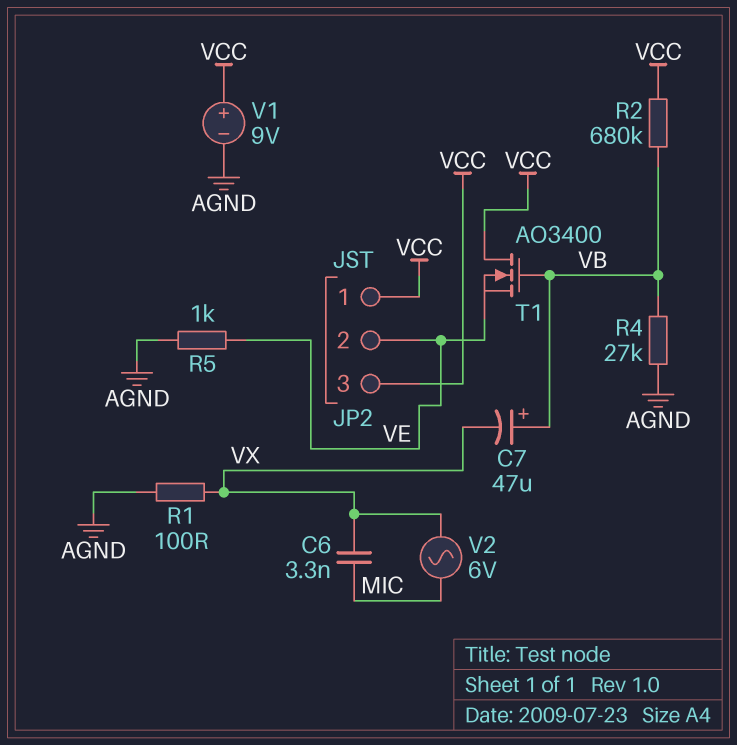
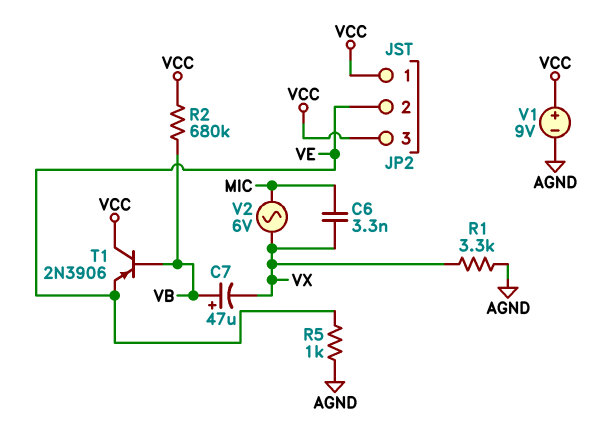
R1: 100 (AGND, VX) -> 3.3k (AGND, VX)
R4: 27k (AGND, VB) -> none
T1: NMOS AO3400 (G VB, D VCC, S VE) -> PNP 2N3906 (B VB, C VCC, E VE)

